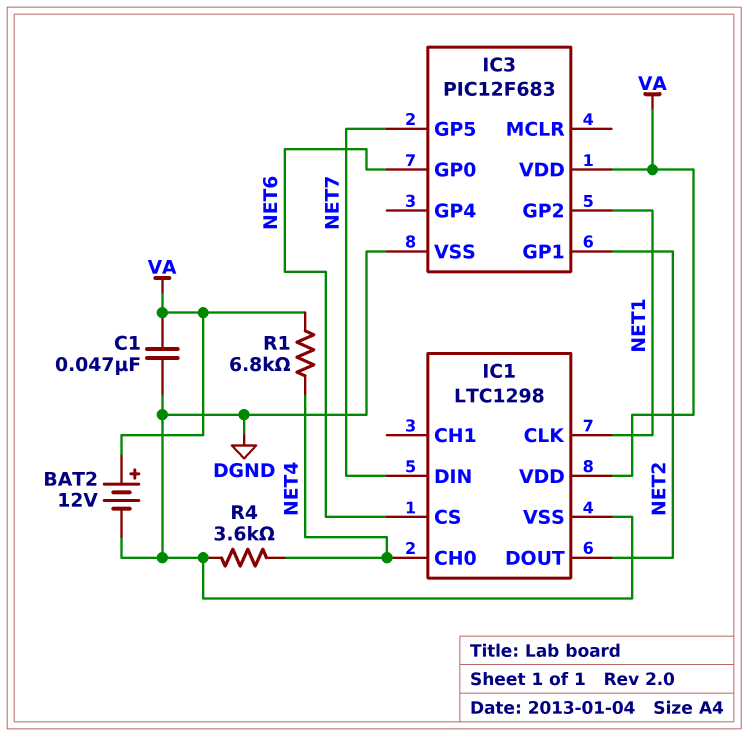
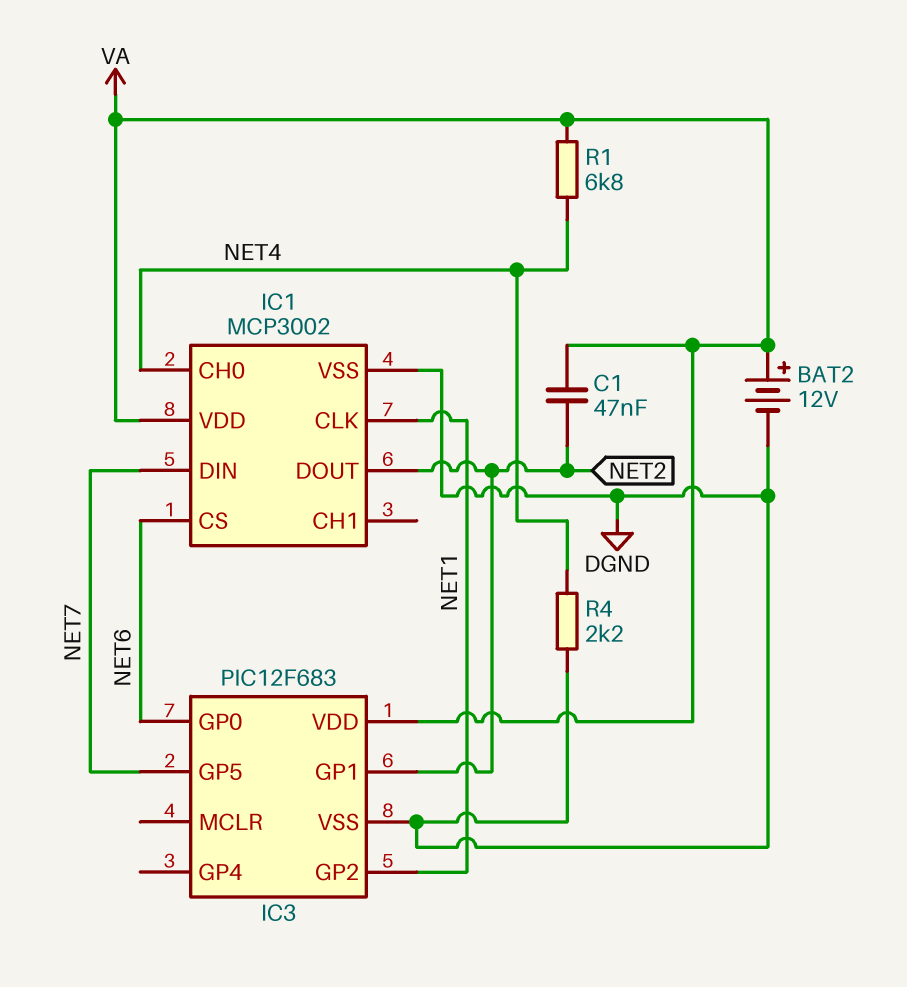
C1: 47nF (DGND, VA) -> 47nF (NET2, VA)
IC1: LTC1298 -> MCP3002
R4: 3.6k (DGND, NET4) -> 2.2k (DGND, NET4)

